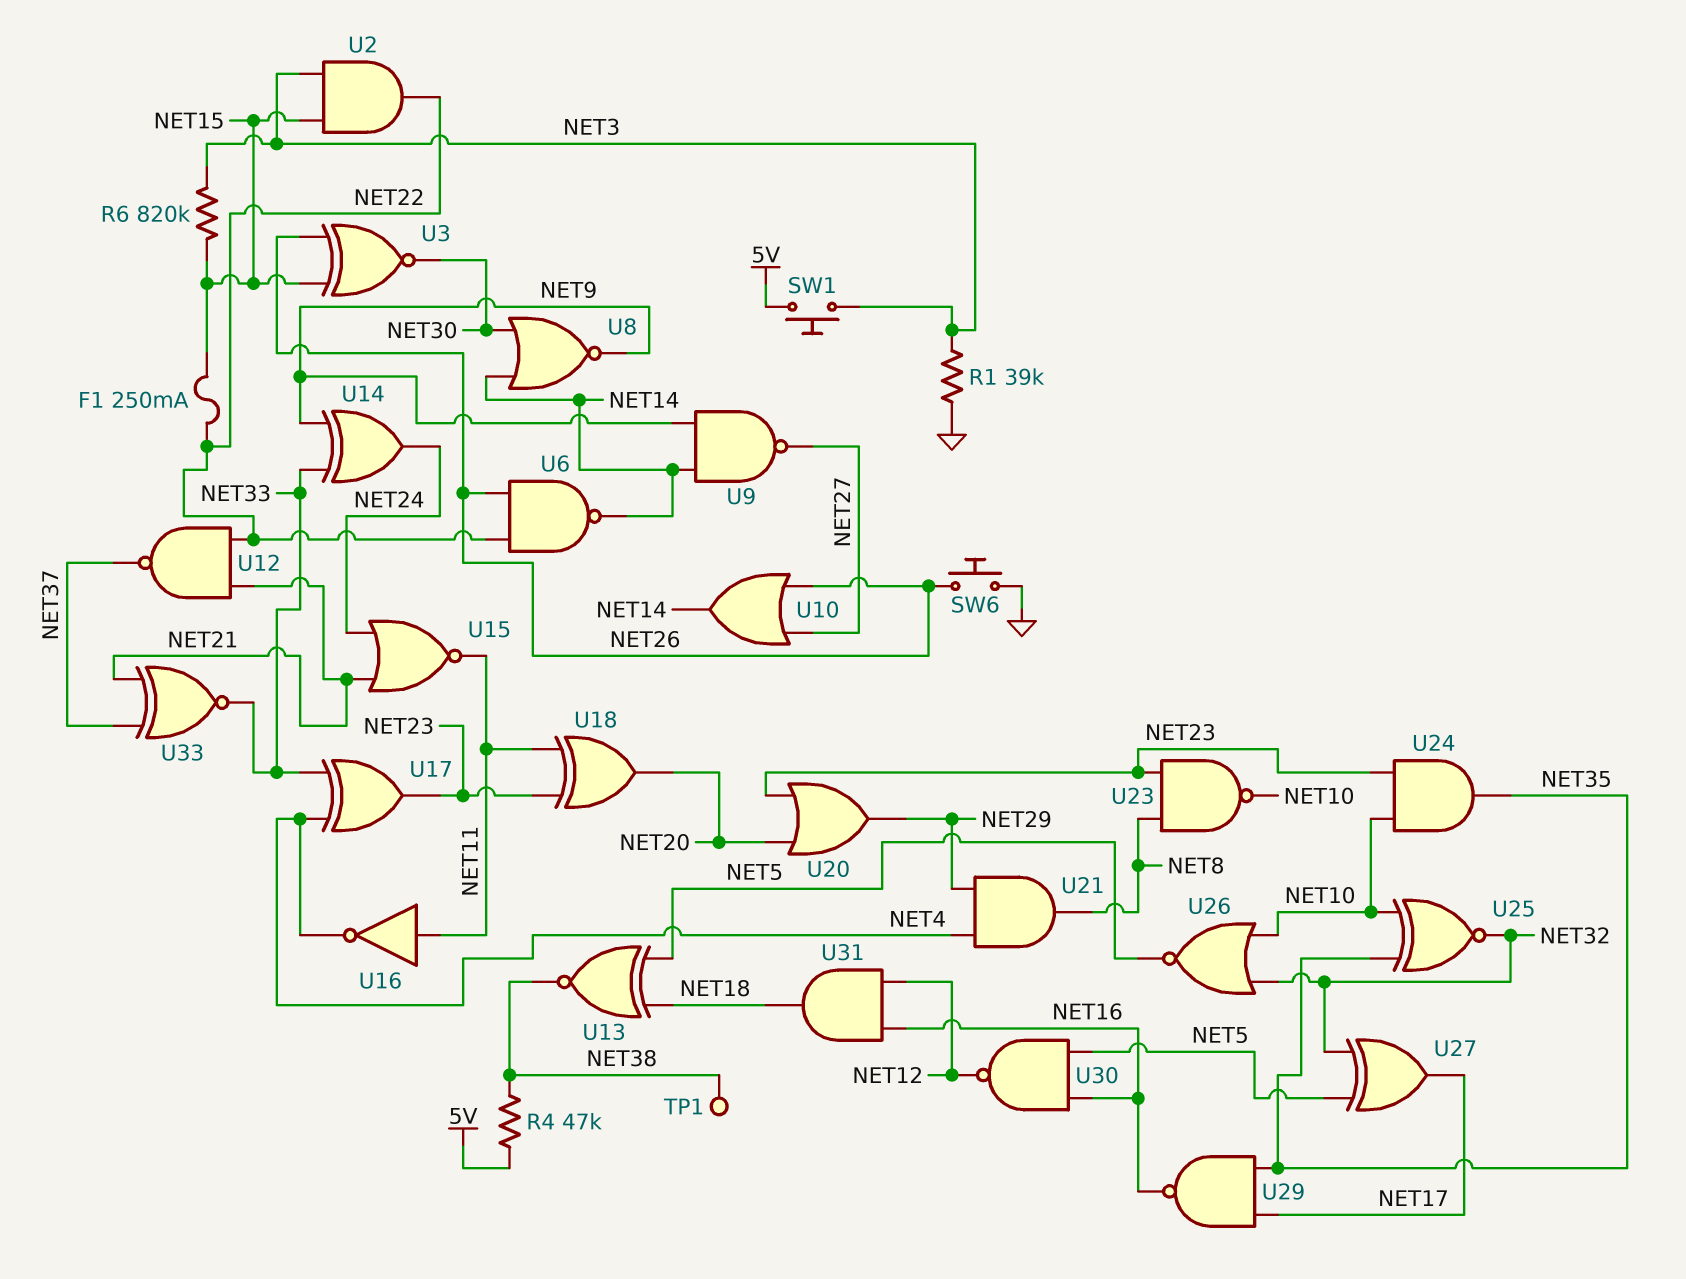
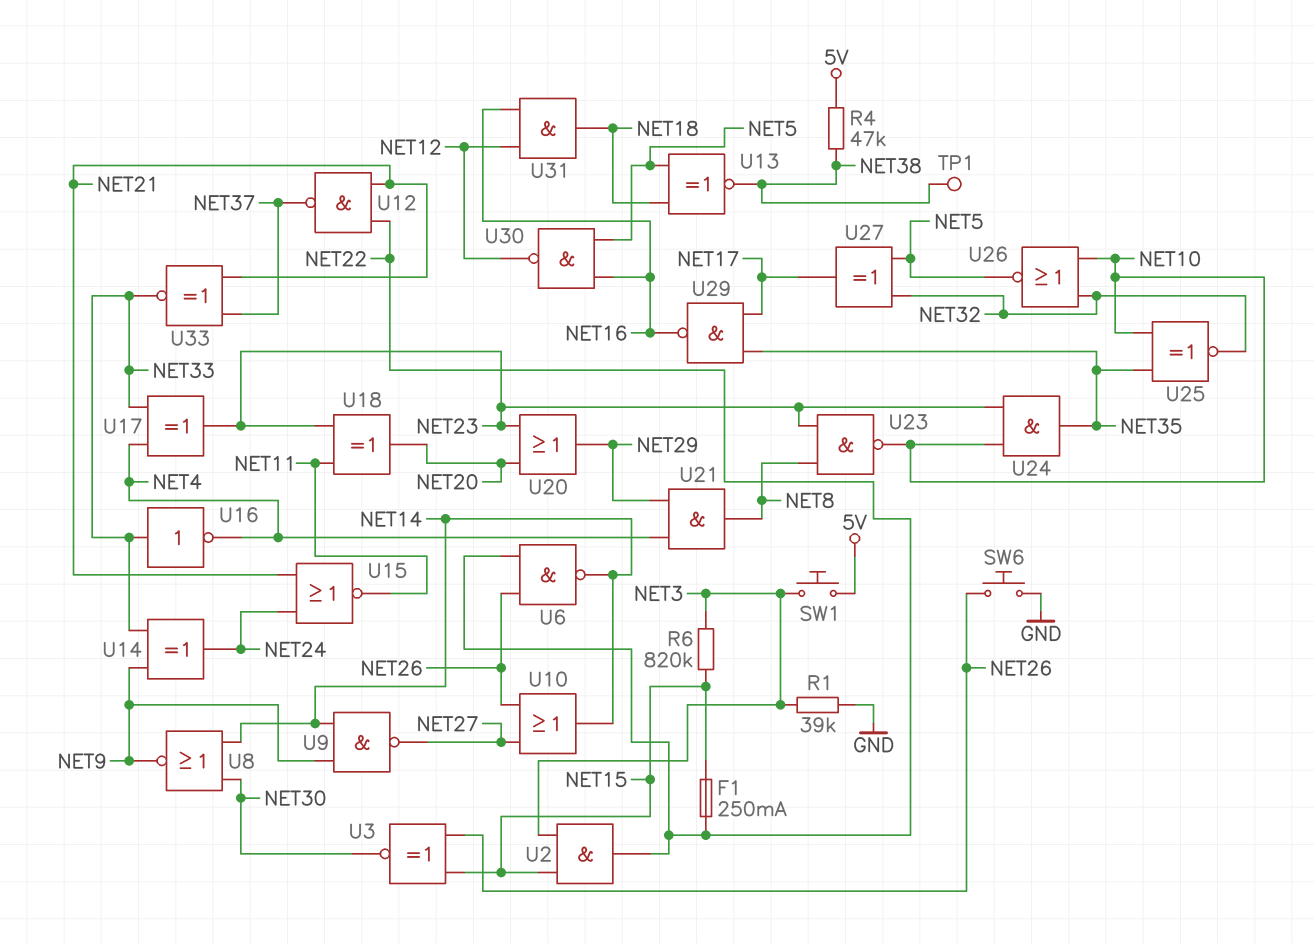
U16: NOT (in NET11, out NET4) -> NOT (in NET33, out NET4)

